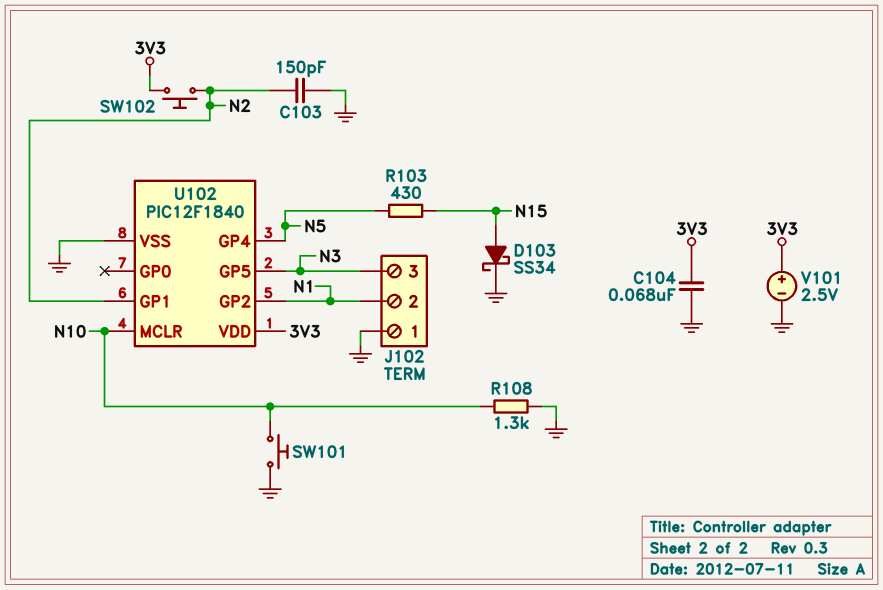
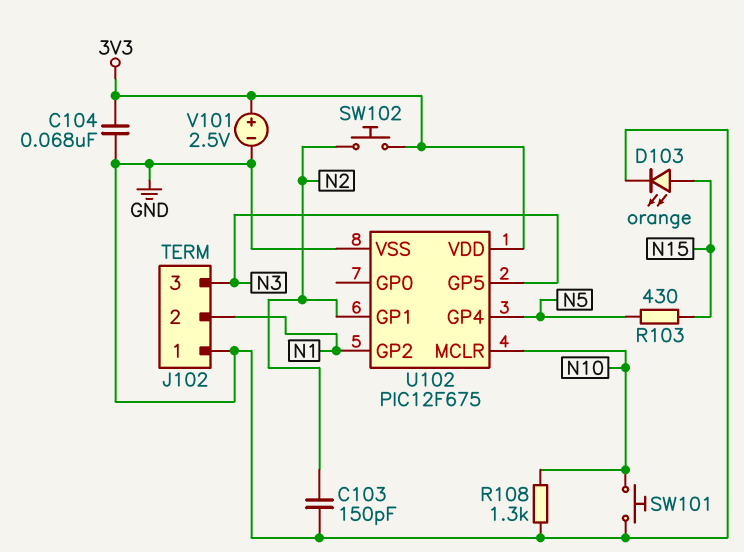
D103: schottky SS34 (A N15, K GND) -> LED orange (A N15, K GND)
U102: PIC12F1840 -> PIC12F675

